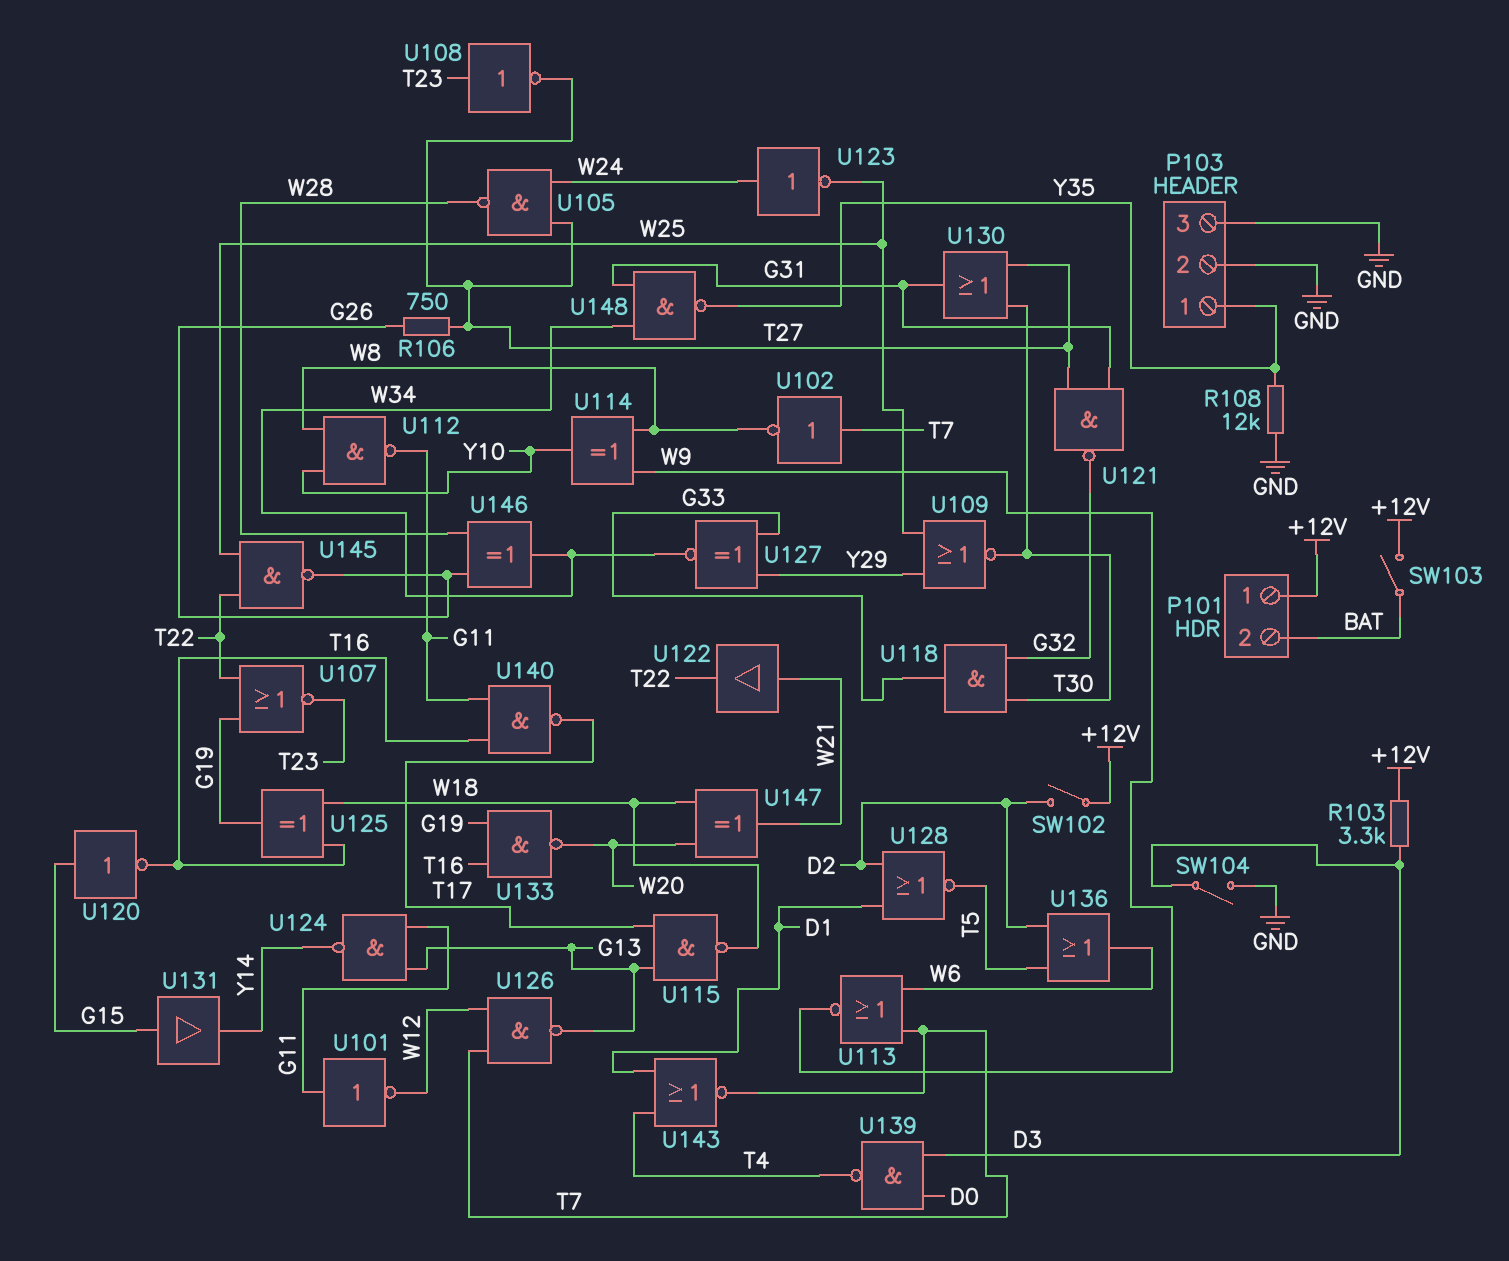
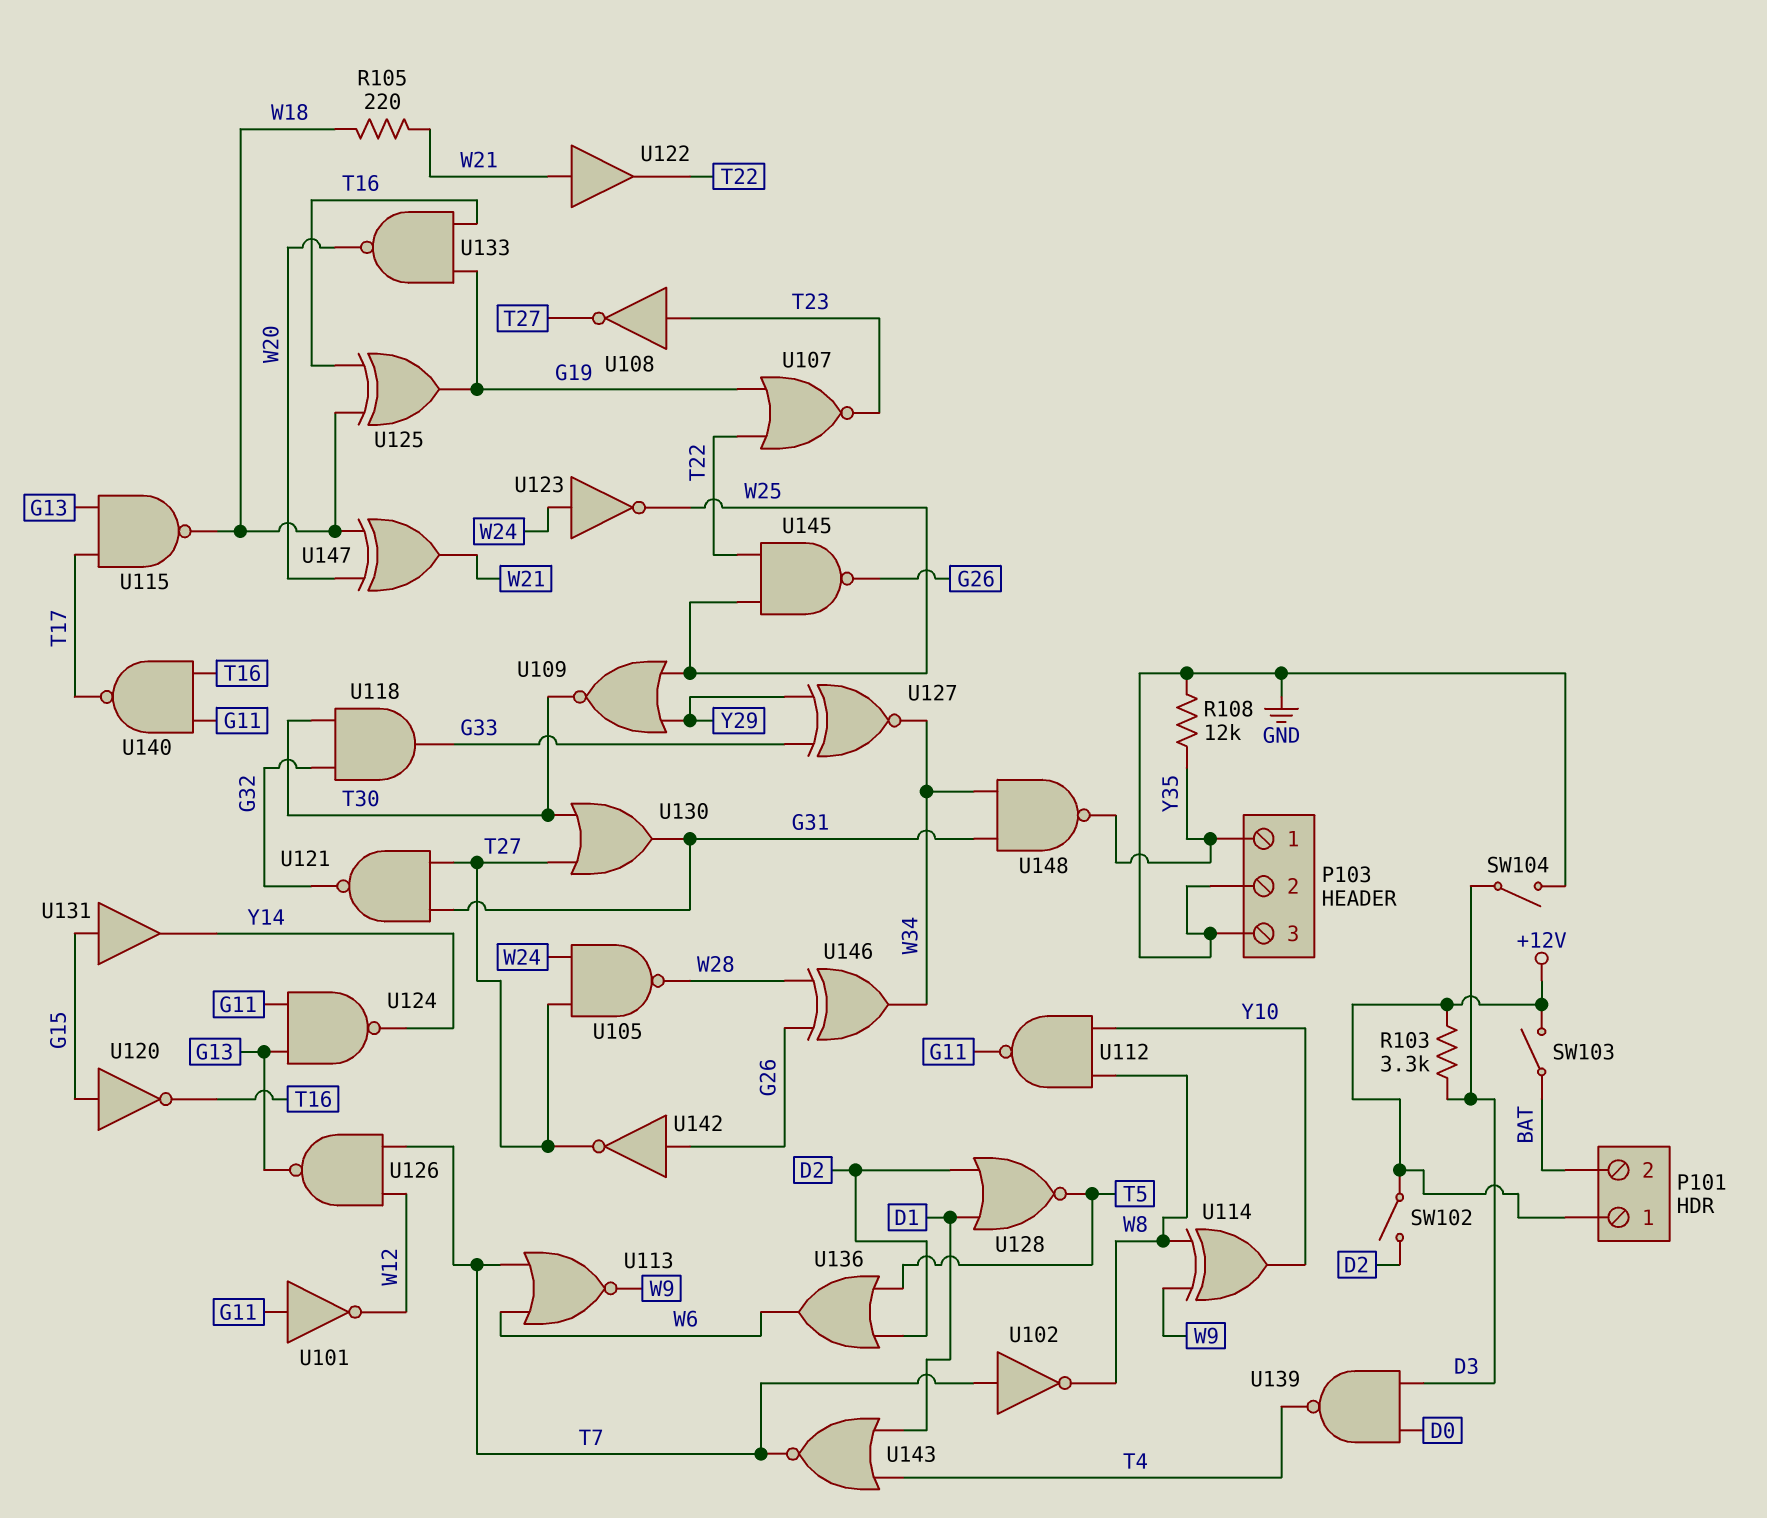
R105: none -> 220 (W18, W21)
R106: 750 (G26, T27) -> none
U142: none -> NOT (in G26, out T27)

